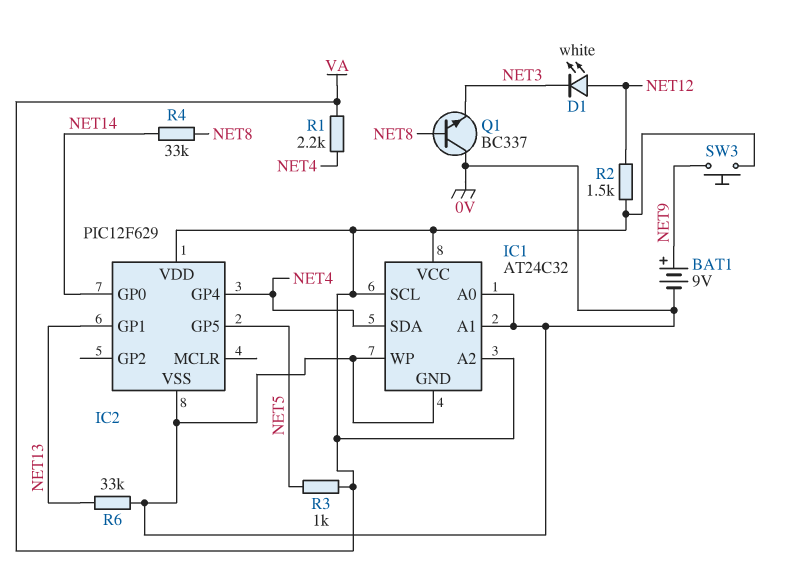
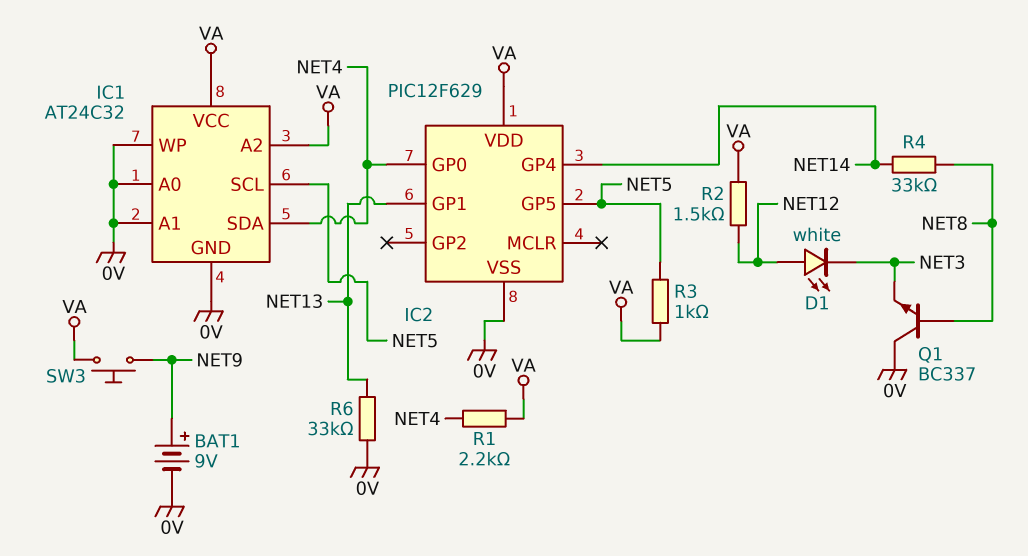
IC1 pin SCL: VA -> NET5
IC2 pin GP0: NET14 -> NET4
IC2 pin GP4: NET4 -> NET14

